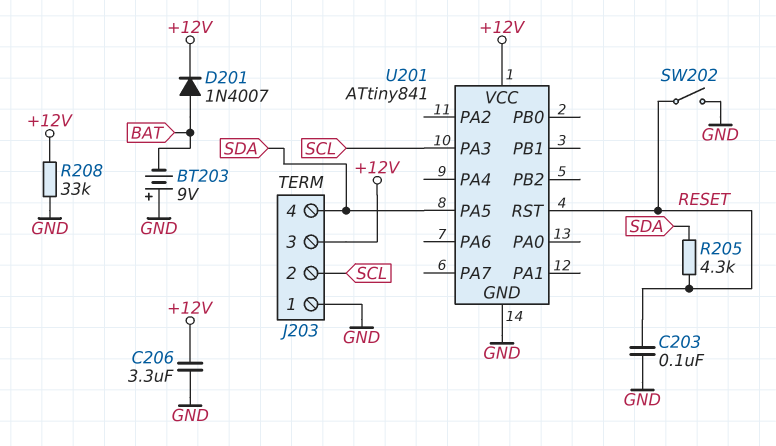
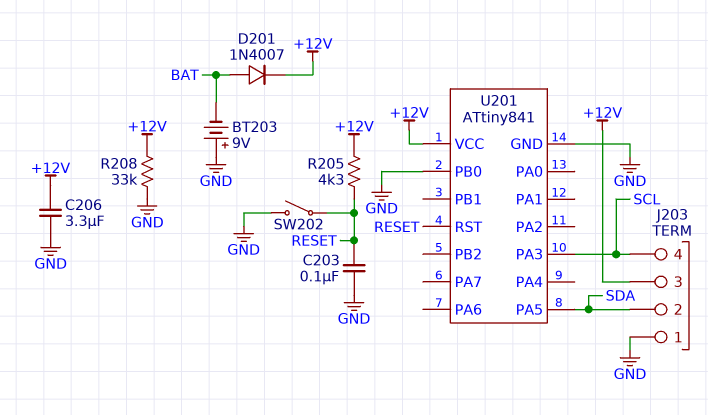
J203 pin 2: SCL -> SDA
J203 pin 4: SDA -> SCL
R205: 4.3k (RESET, SDA) -> 4.3k (+12V, RESET)
U201 pin PB0: none -> GND

